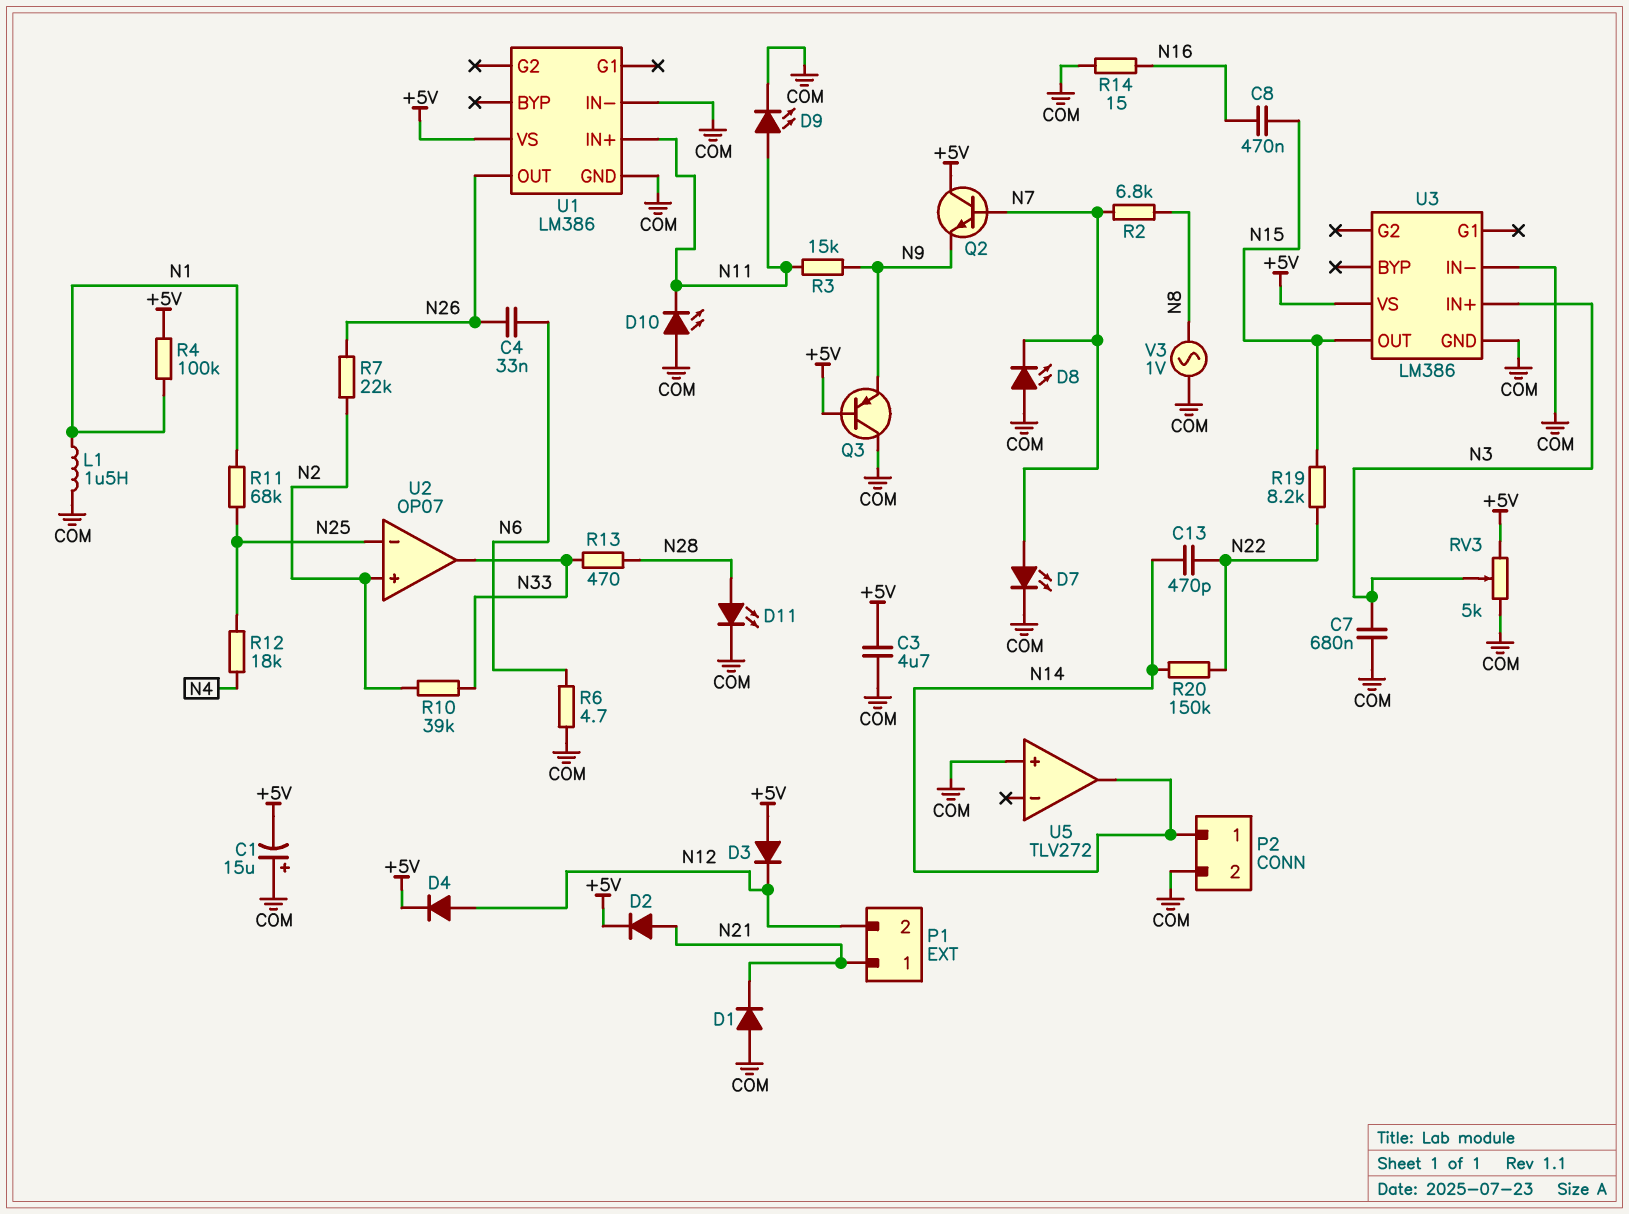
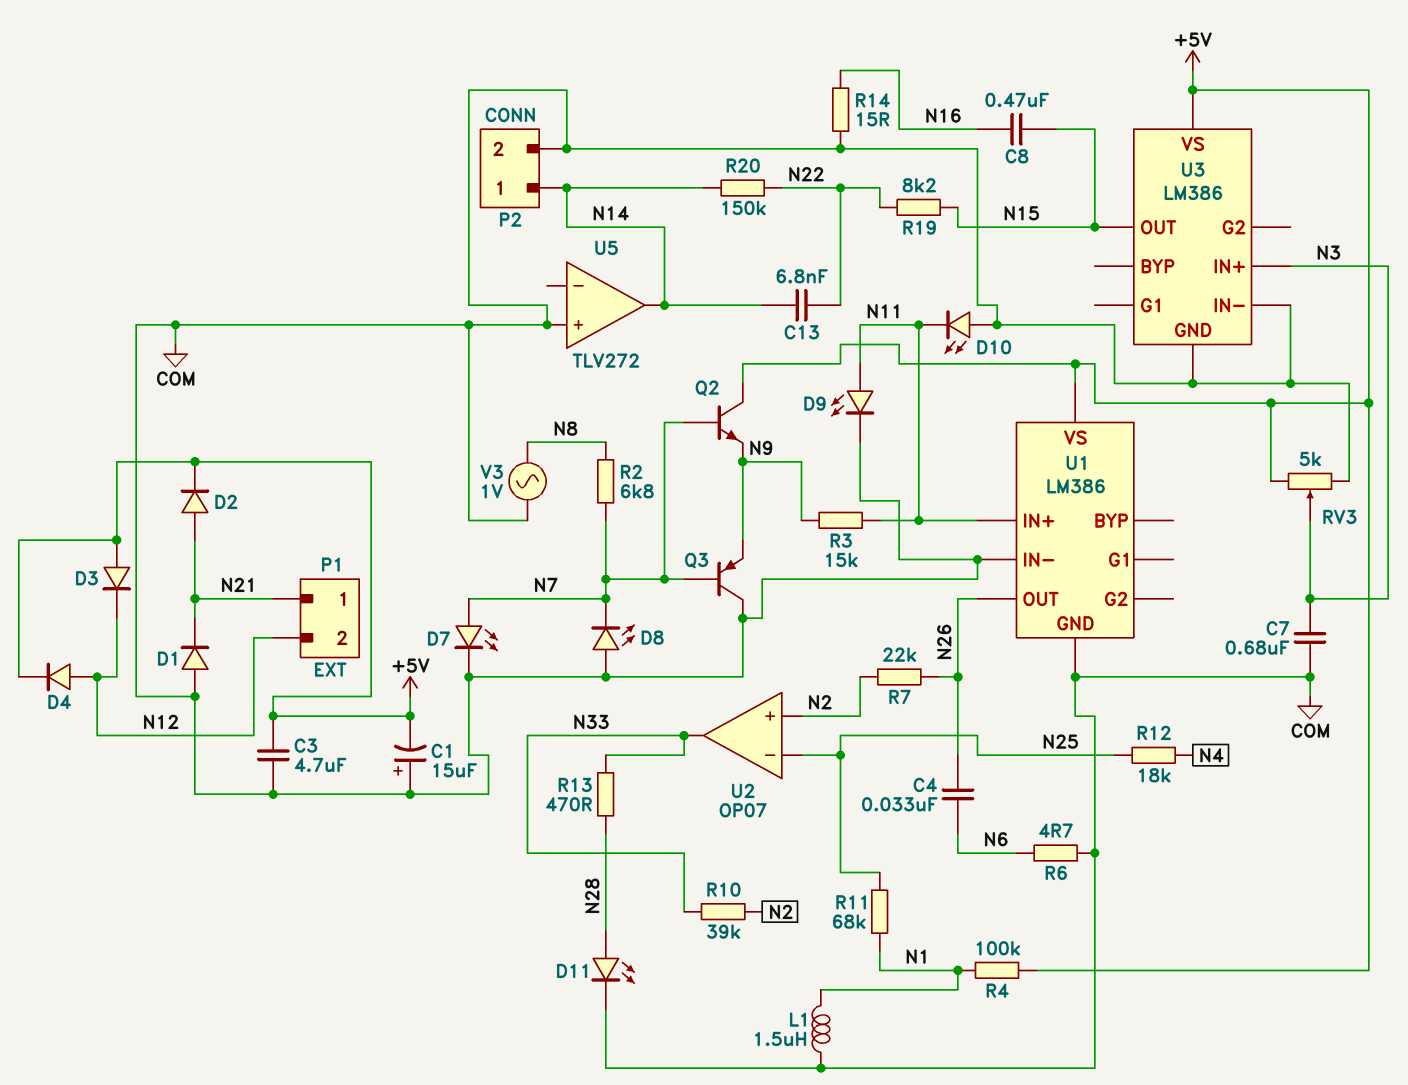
C13: 470pF (N14, N22) -> 6.8nF (N14, N22)
Q3: PNP (B +5V, C COM, E N9) -> PNP (B N7, C COM, E N9)

